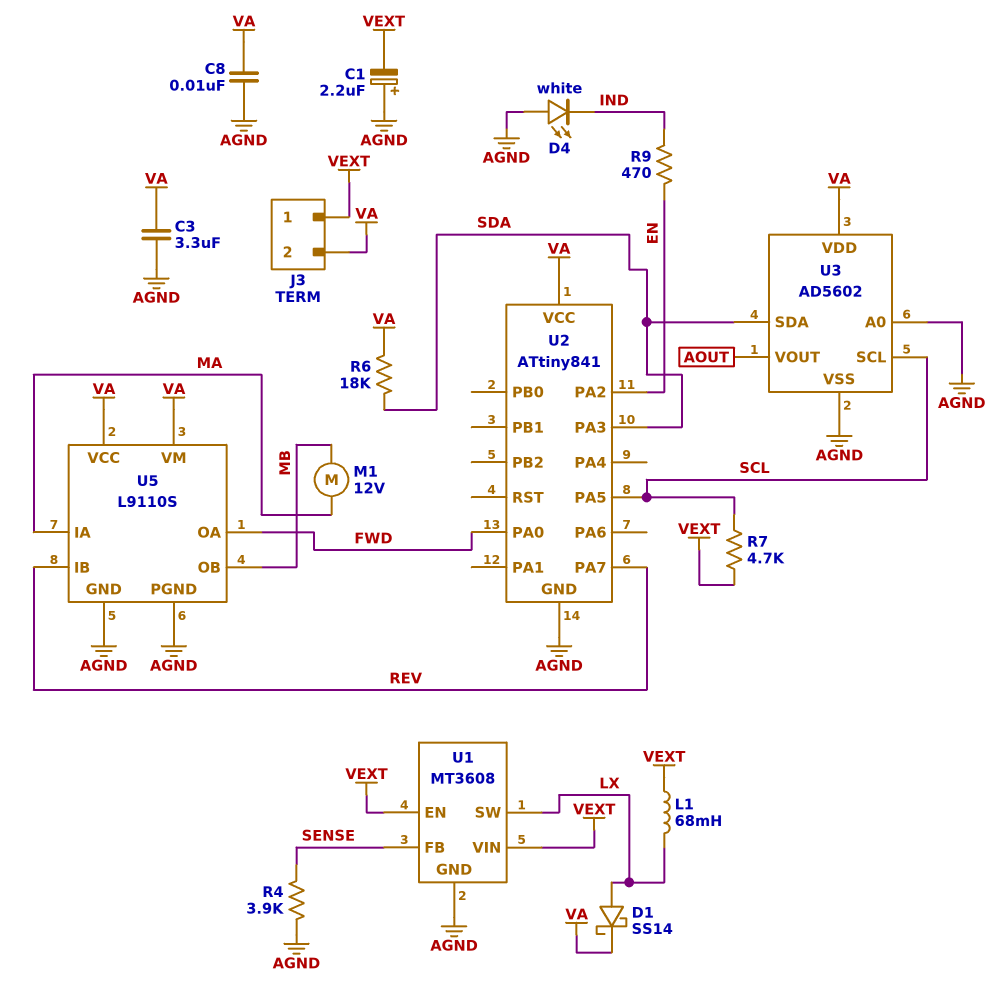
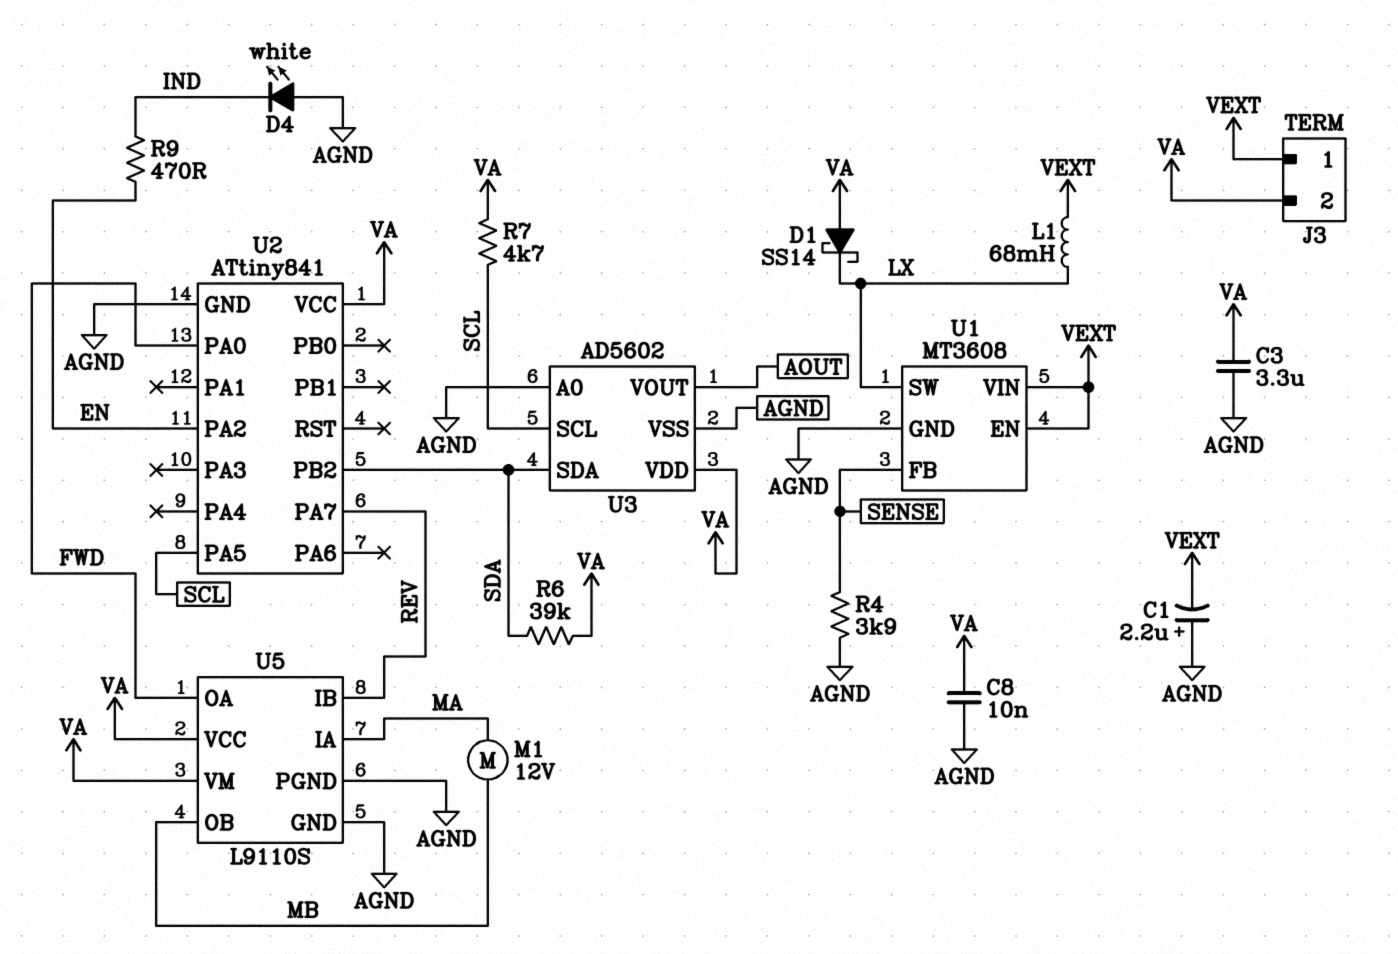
D1: schottky SS14 (A LX, K VA) -> schottky SS14 (A VA, K LX)
R6: 18k (SDA, VA) -> 39k (SDA, VA)
R7: 4.7k (SCL, VEXT) -> 4.7k (SCL, VA)
U2 pin PA3: SDA -> none
U2 pin PB2: none -> SDA

